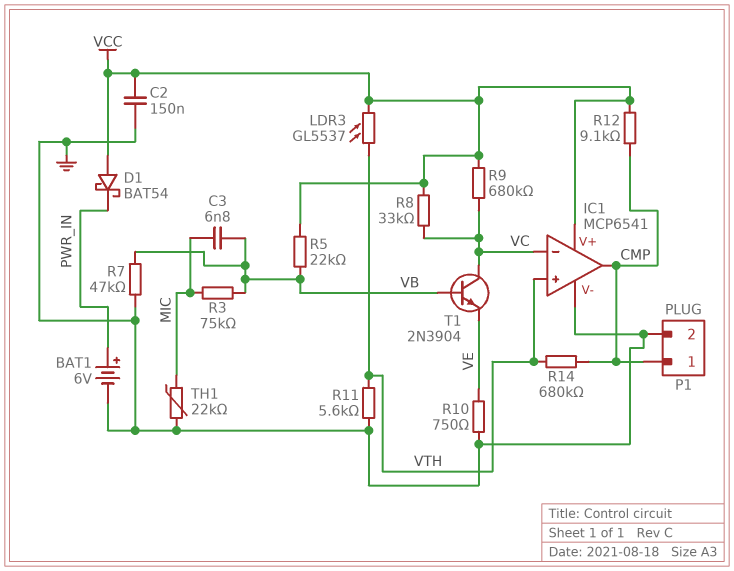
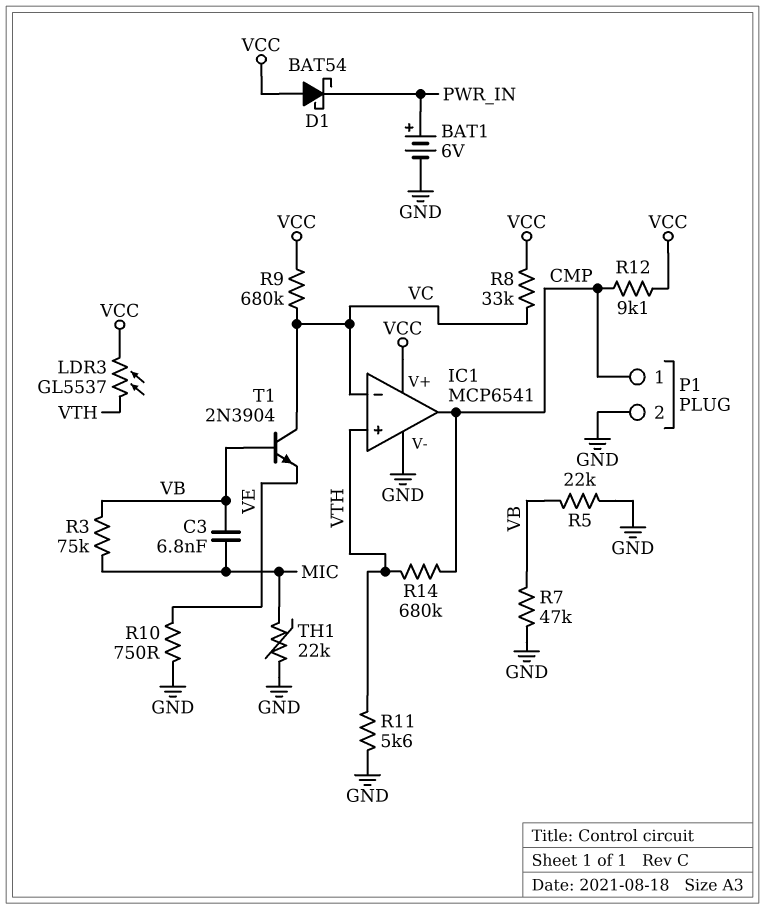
C2: 150nF (GND, VCC) -> none
R5: 22k (VB, VCC) -> 22k (GND, VB)

